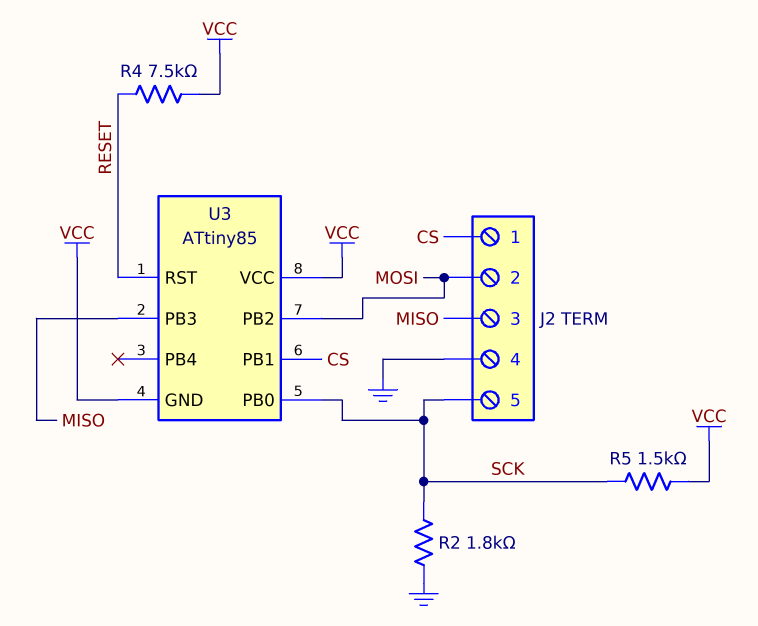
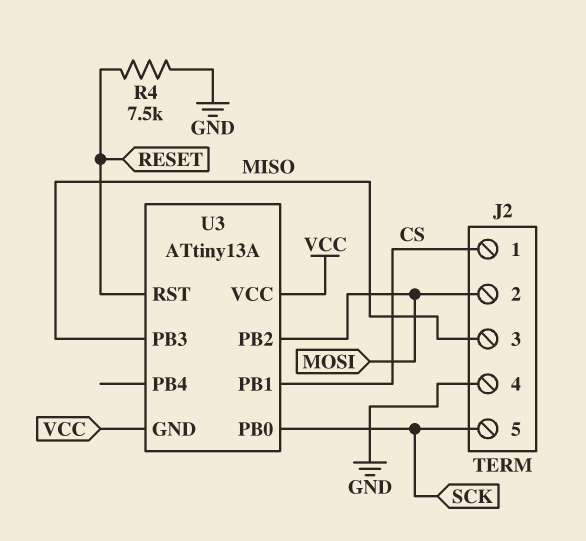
R2: 1.8k (GND, SCK) -> none
R4: 7.5k (RESET, VCC) -> 7.5k (GND, RESET)
R5: 1.5k (SCK, VCC) -> none
U3: ATtiny85 -> ATtiny13A

